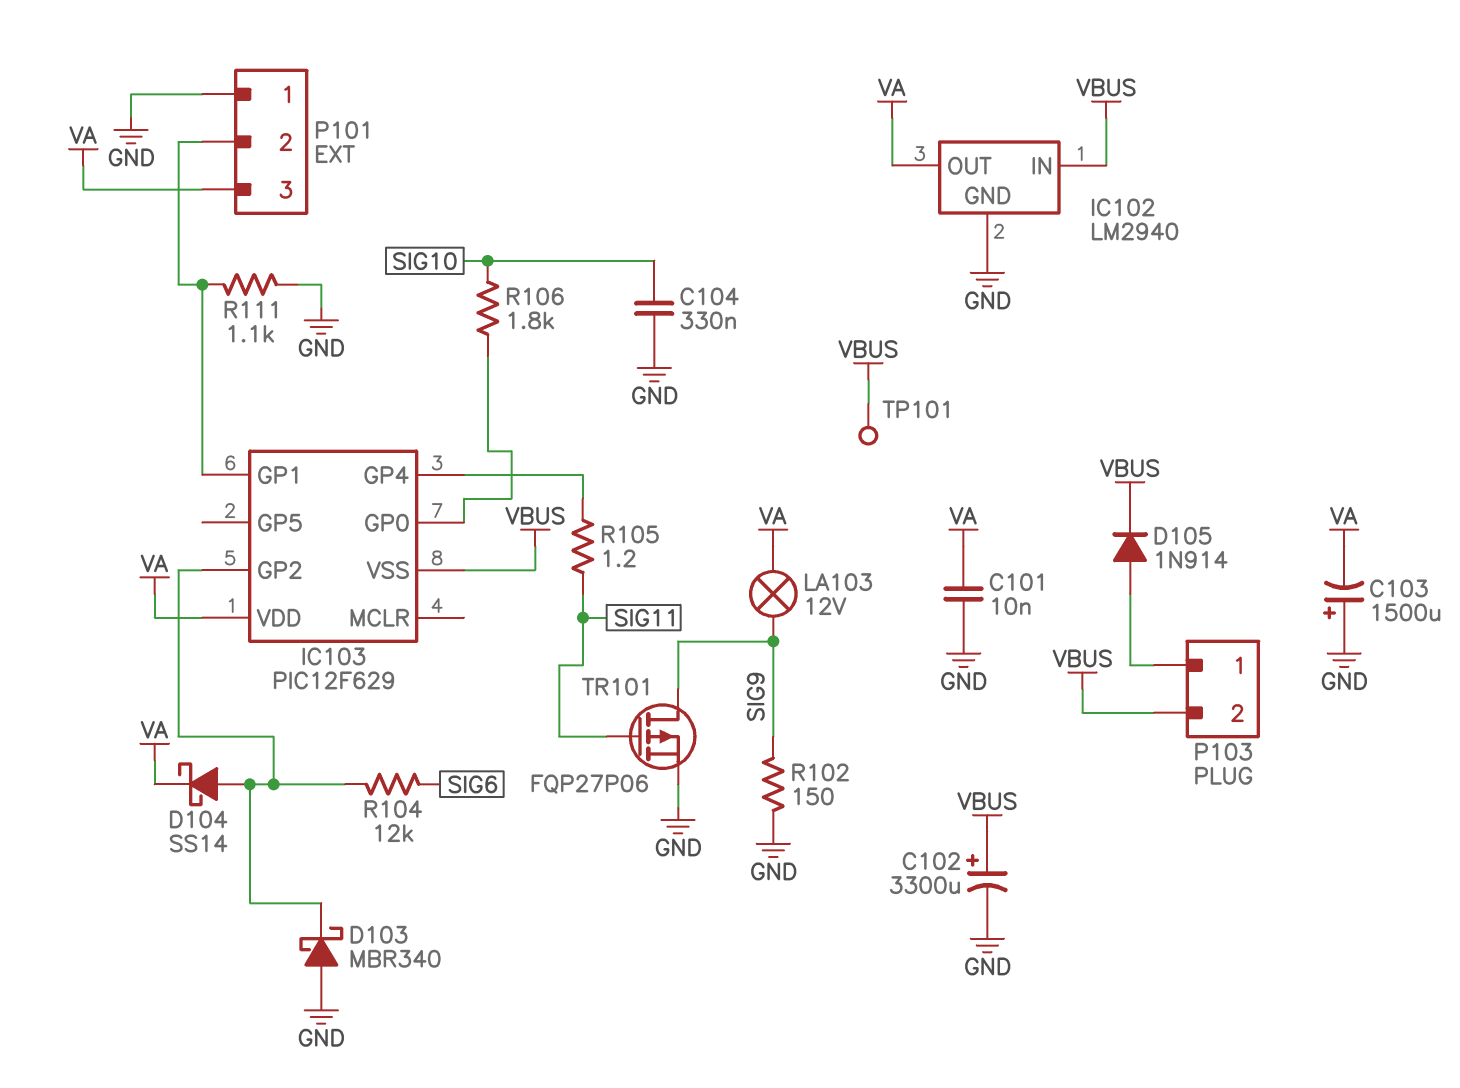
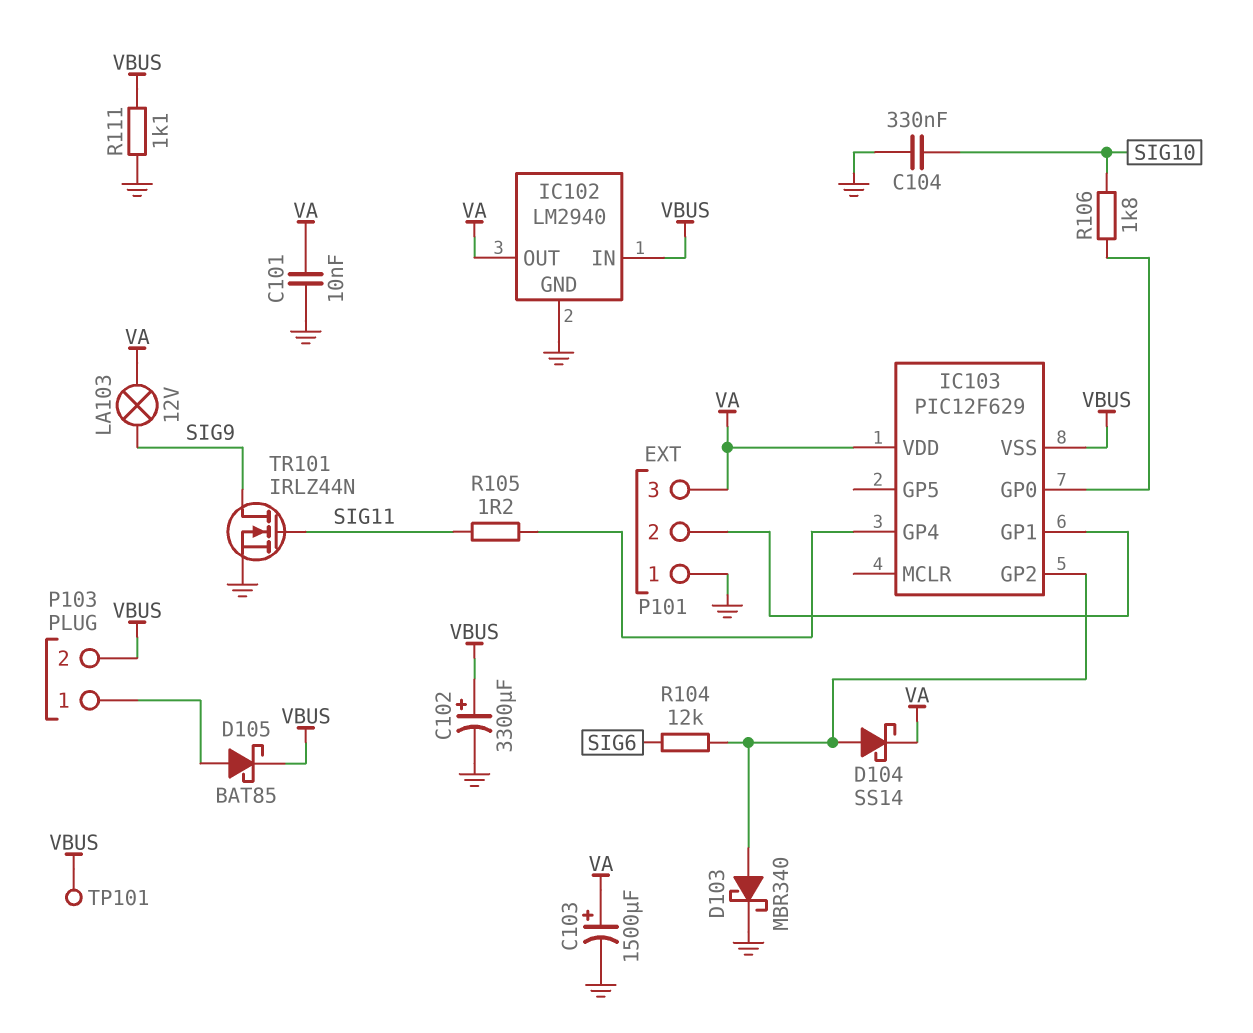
C103: 1500uF (plus GND, minus VA) -> 1500uF (plus VA, minus GND)
D103: schottky MBR340 (A GND, K IC103/GP2) -> schottky MBR340 (A IC103/GP2, K GND)
D105: diode 1N914 (A P103/1, K VBUS) -> schottky BAT85 (A P103/1, K VBUS)
R102: 150 (GND, SIG9) -> none
R111: 1.1k (GND, IC103/GP1) -> 1.1k (GND, VBUS)
TR101: PMOS FQP27P06 (G SIG11, D SIG9, S GND) -> NMOS IRLZ44N (G SIG11, D SIG9, S GND)

